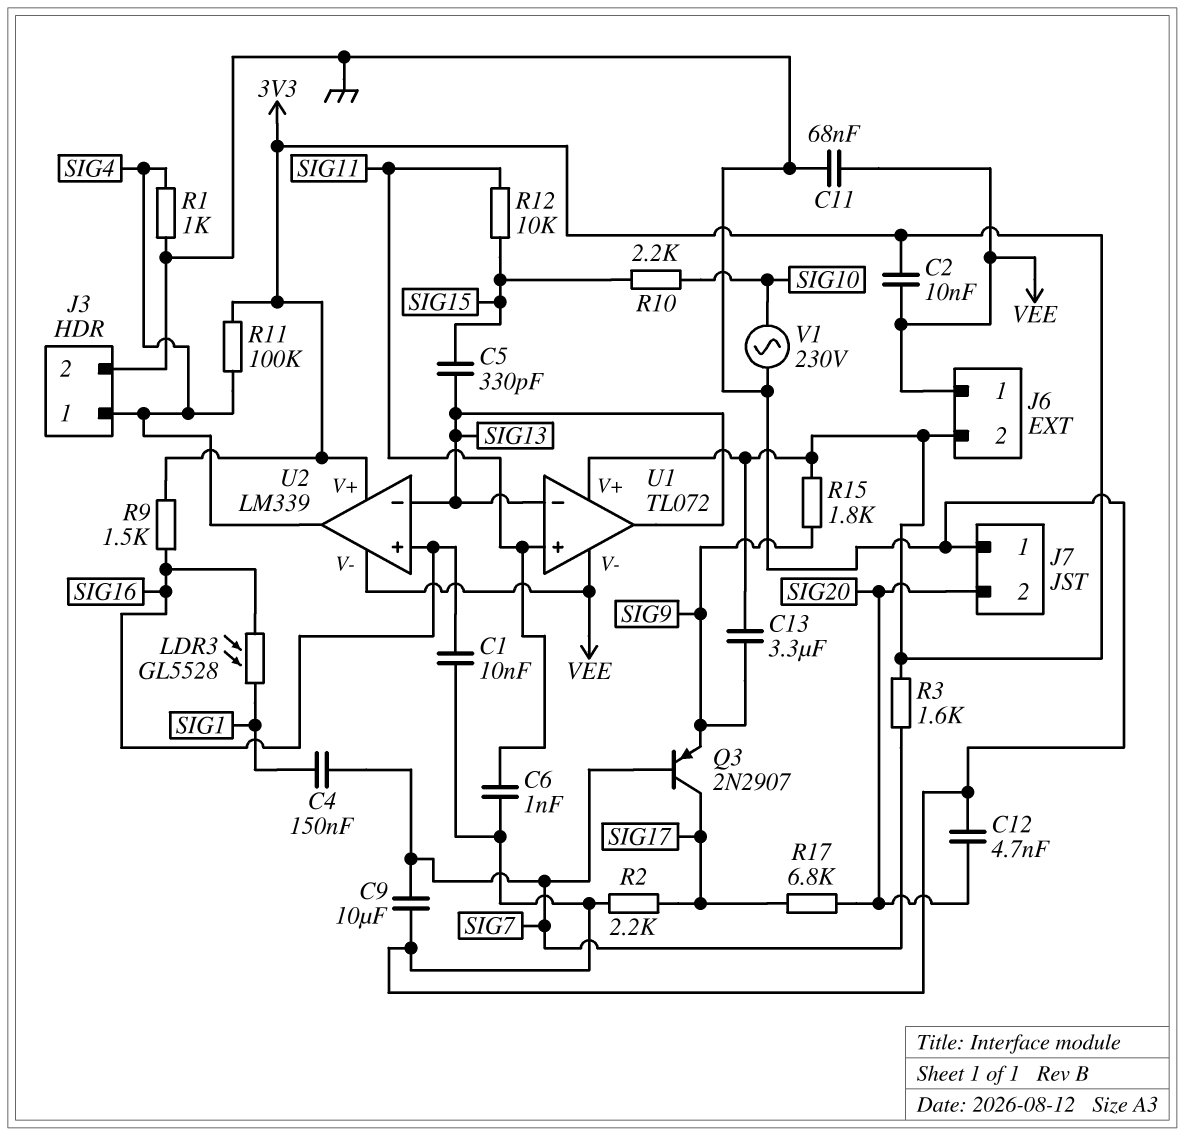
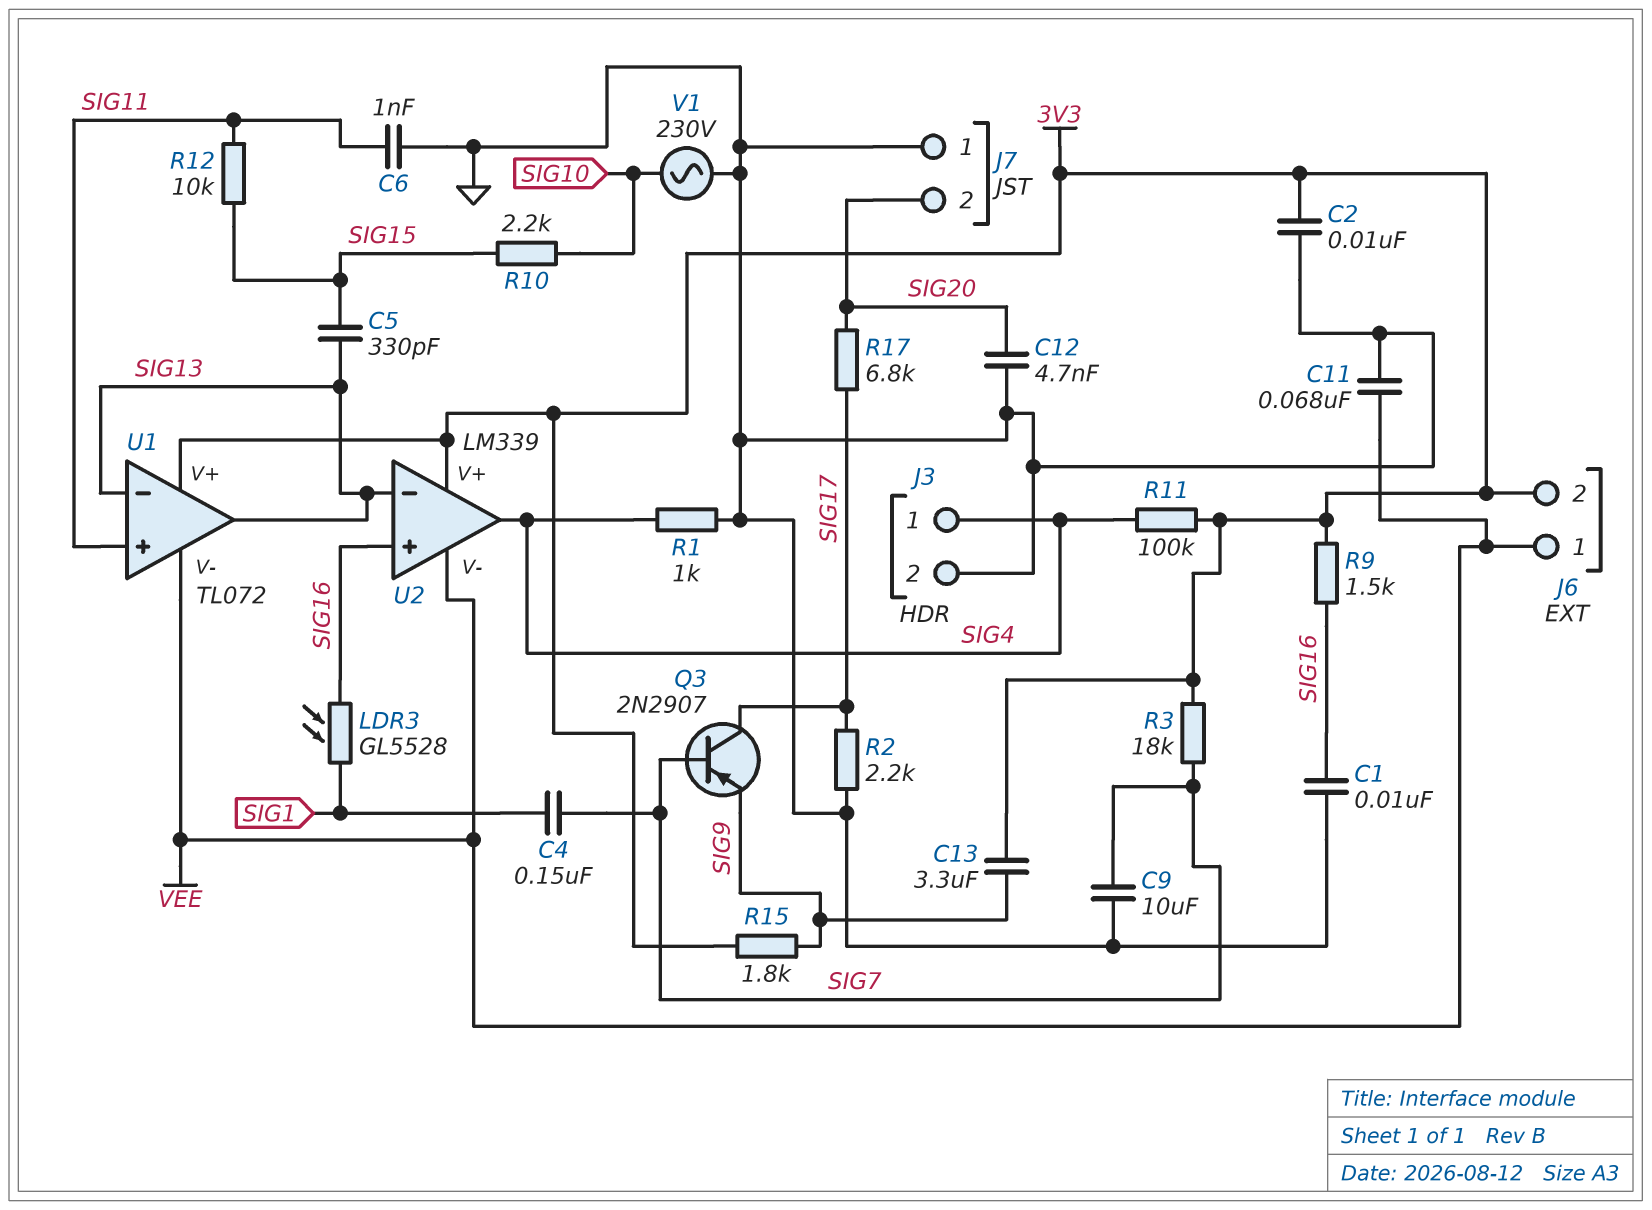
C2: 10nF (3V3, VEE) -> 10nF (3V3, GND)
R3: 1.6k (3V3, SIG7) -> 18k (3V3, SIG7)

